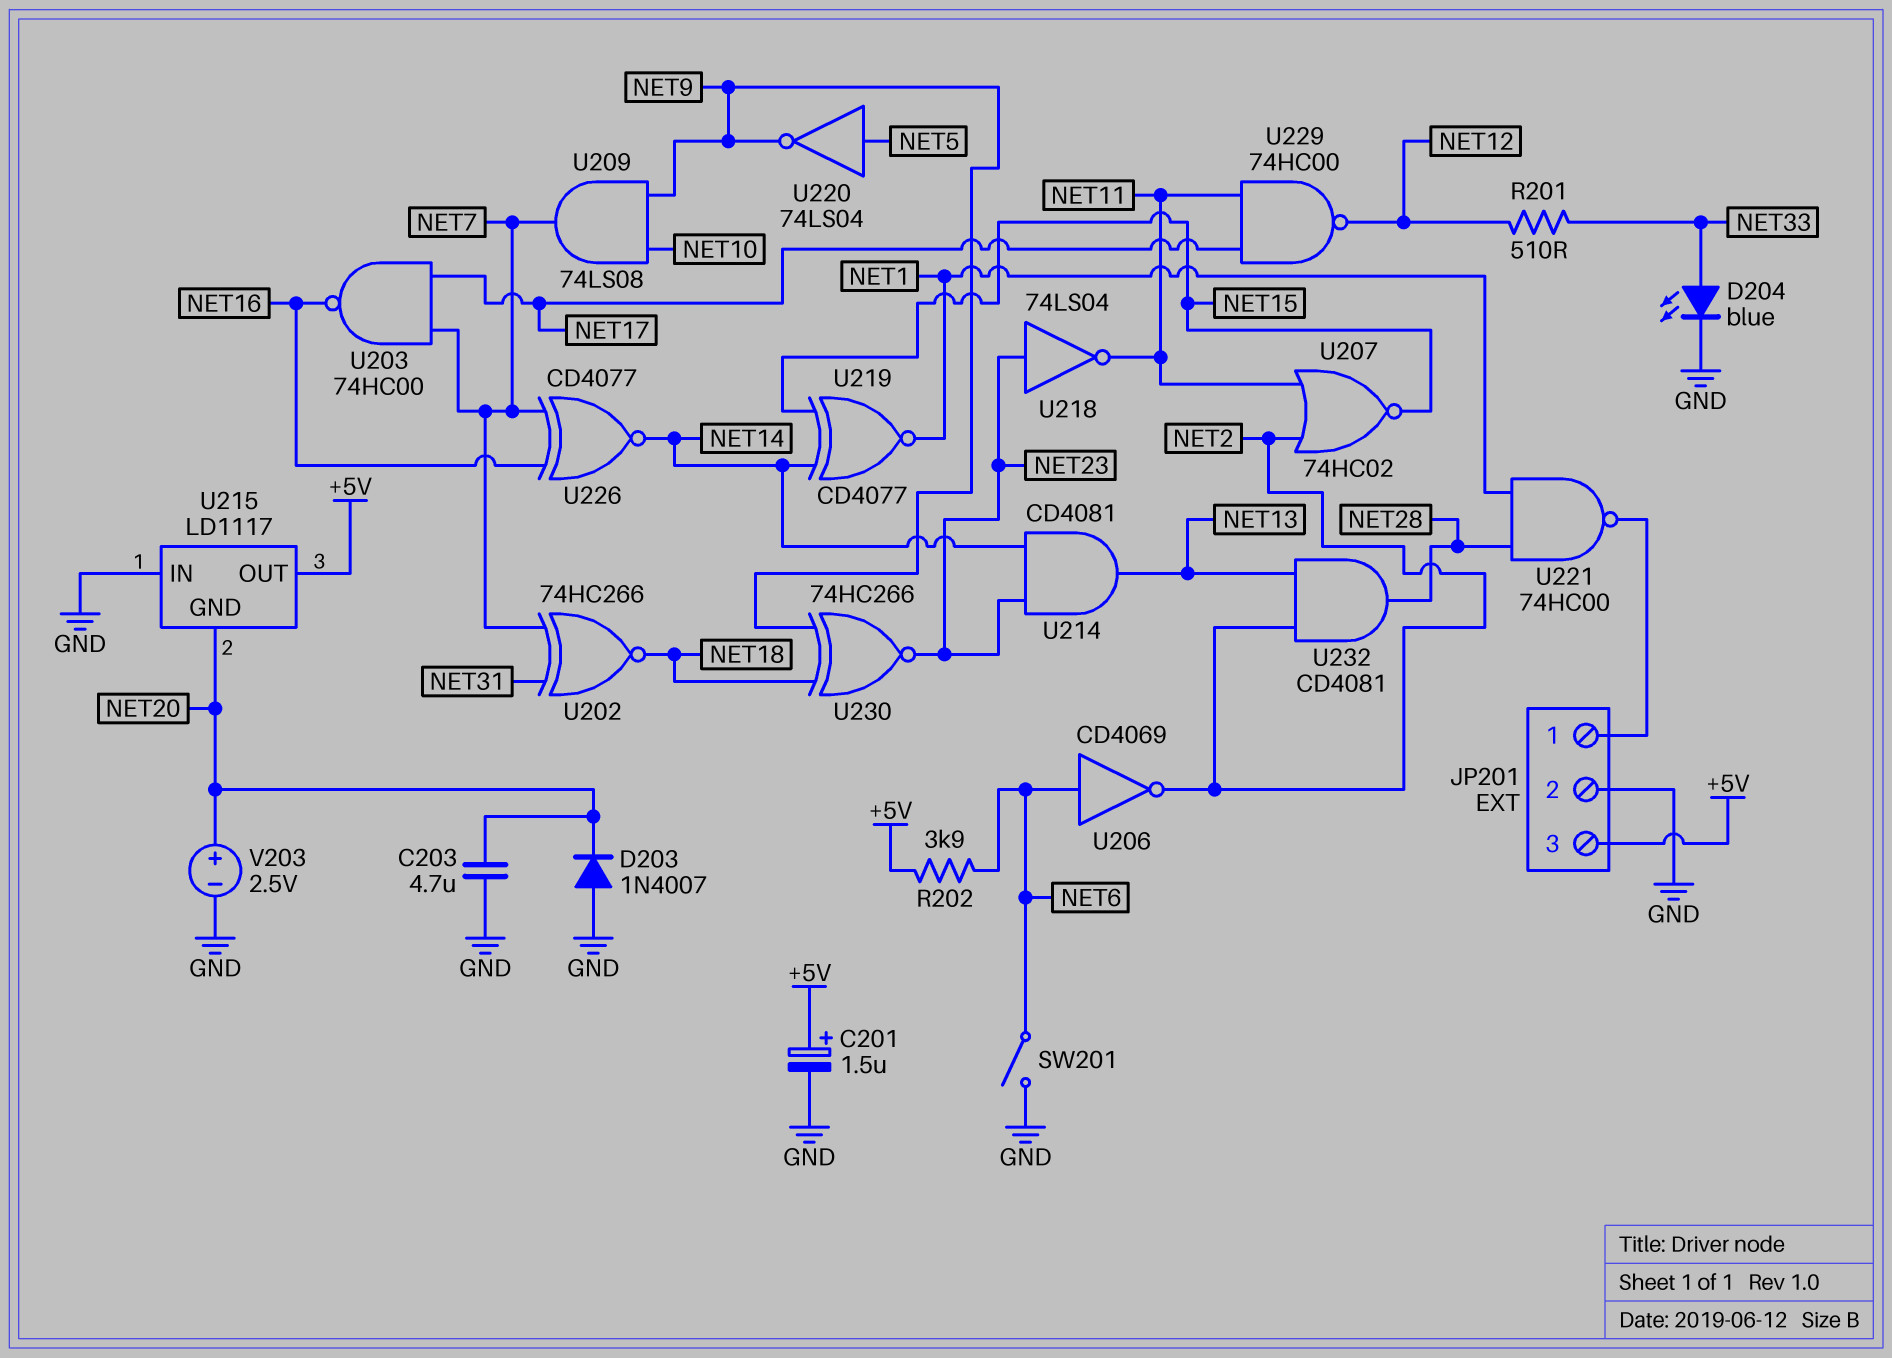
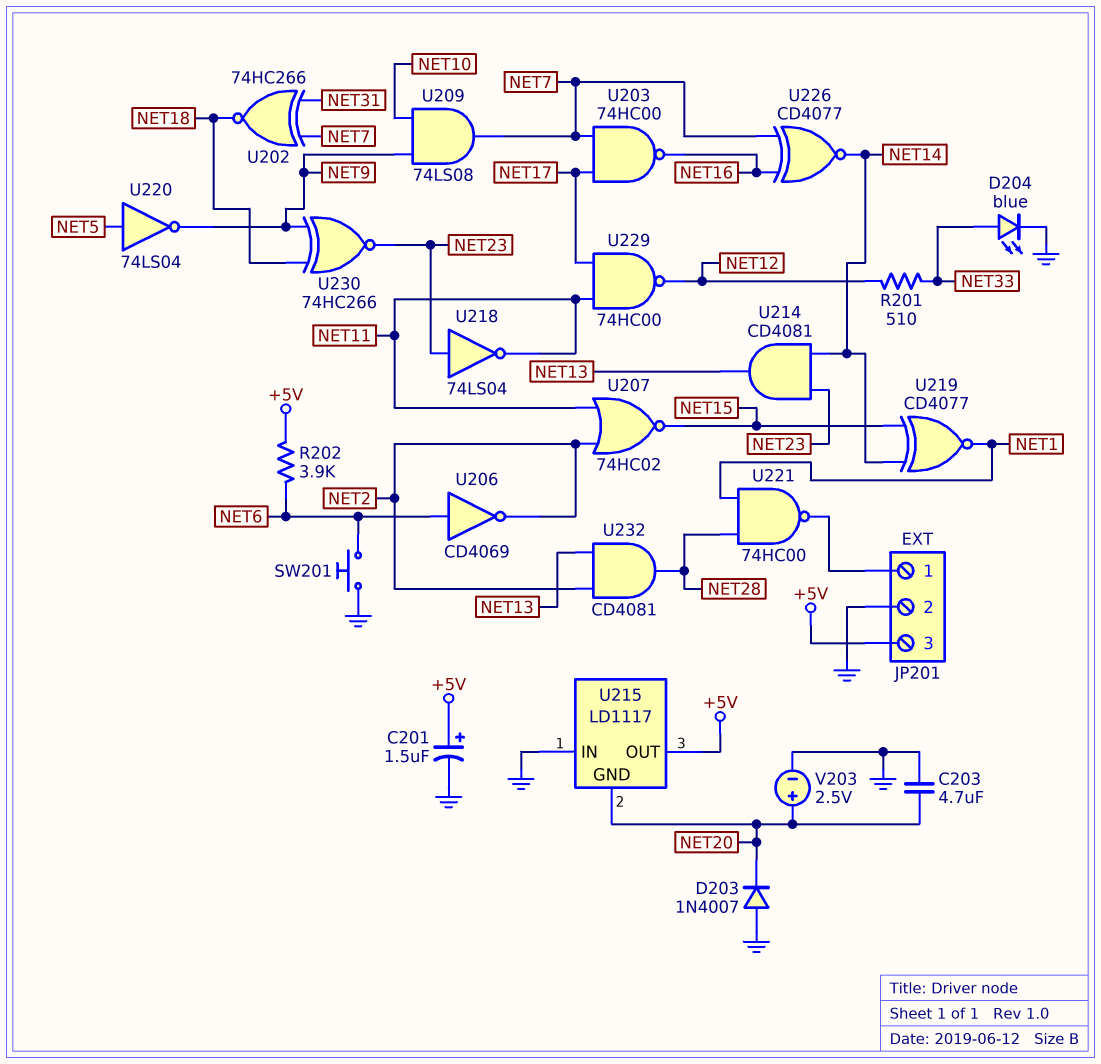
SW201: switch (GND, NET6) -> button (GND, NET6)

